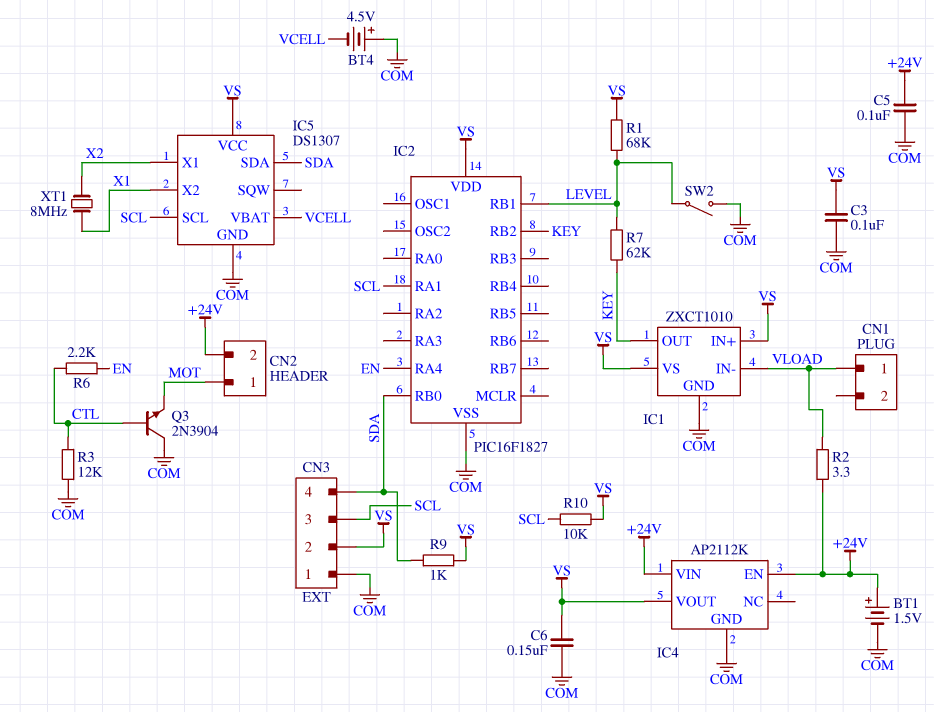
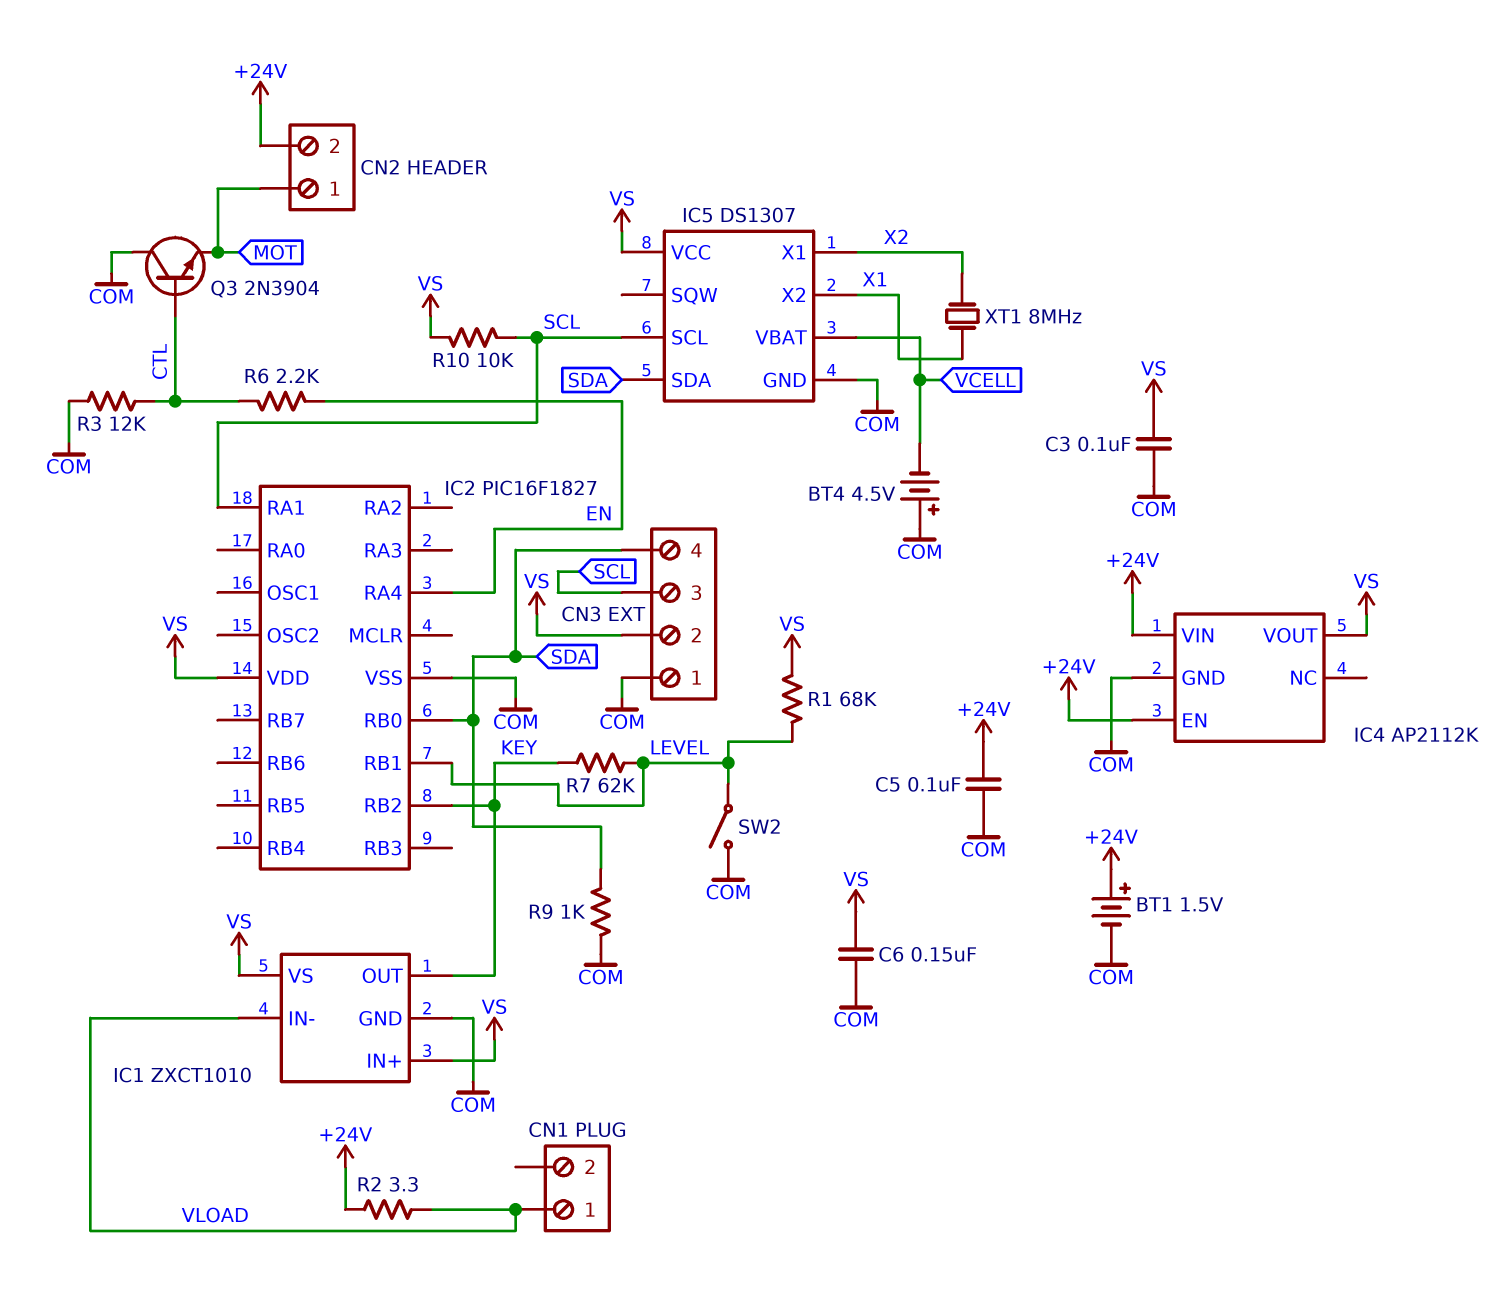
R9: 1k (SDA, VS) -> 1k (COM, SDA)

